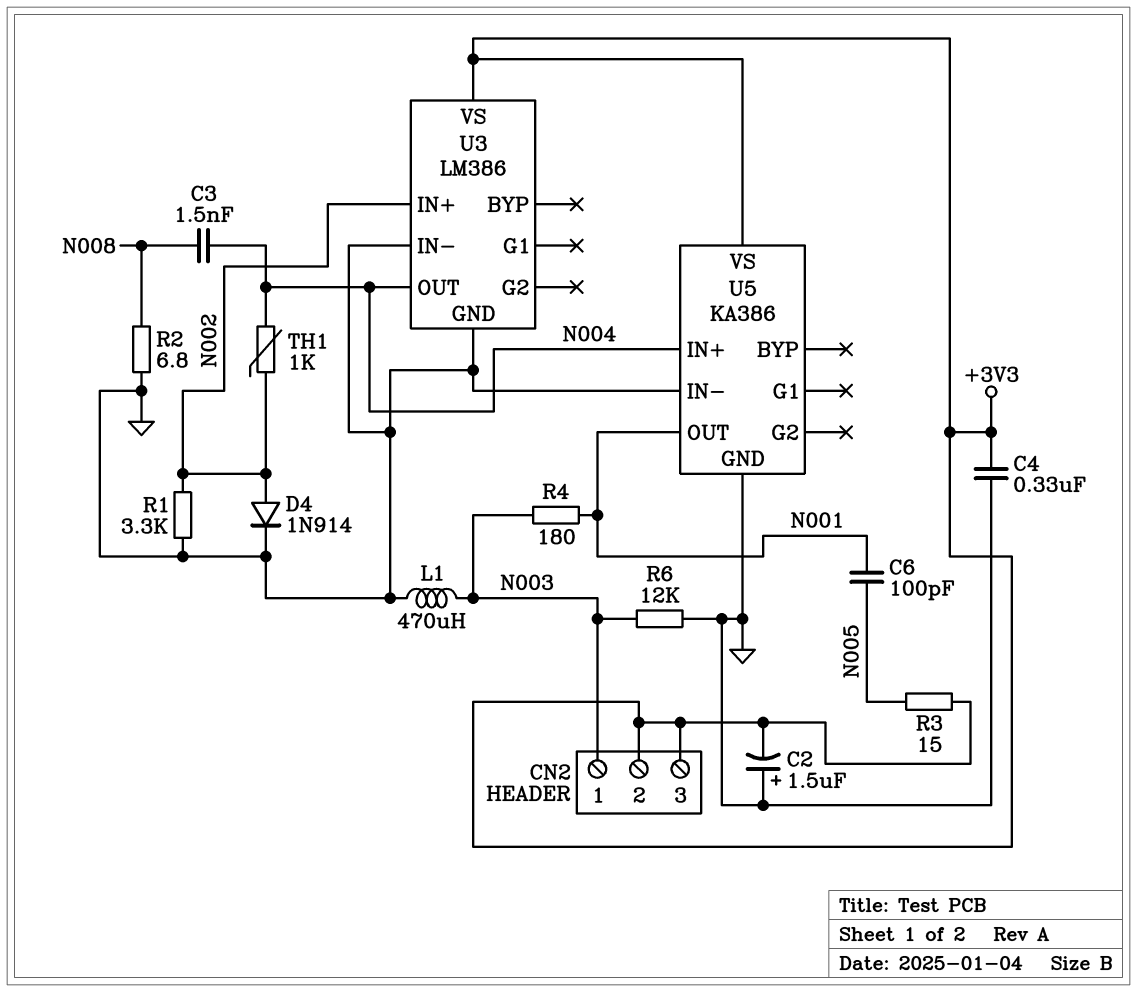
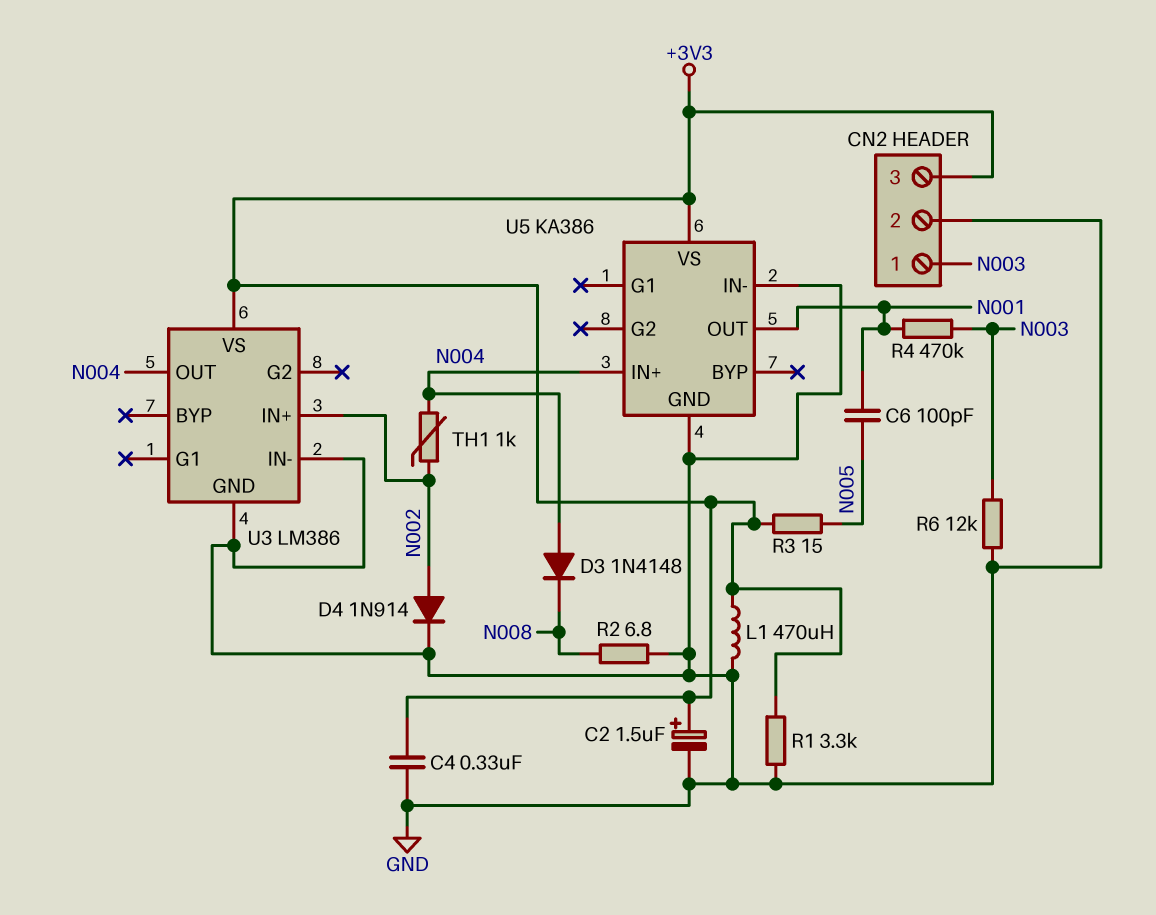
C2: 1.5uF (plus GND, minus +3V3) -> 1.5uF (plus +3V3, minus GND)
C3: 1.5nF (N004, N008) -> none
CN2 pin 2: +3V3 -> GND
D3: none -> diode 1N4148 (A N004, K N008)
L1: 470uH (GND, N003) -> 470uH (+3V3, GND)
R1: 3.3k (GND, N002) -> 3.3k (+3V3, GND)
R4: 180 (N001, N003) -> 470k (N001, N003)

